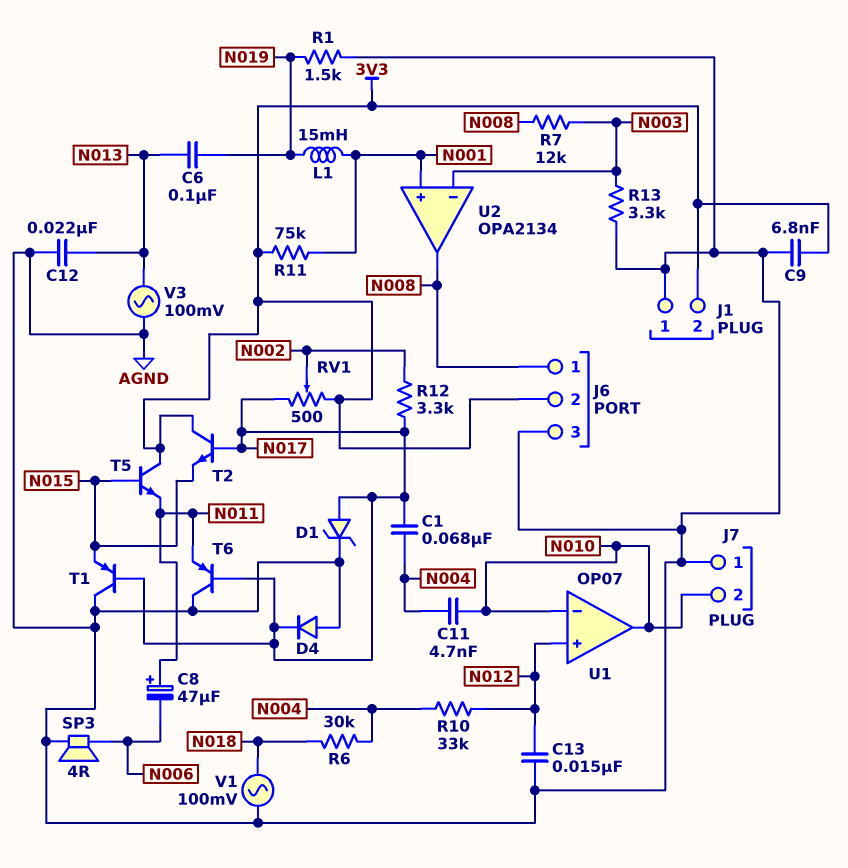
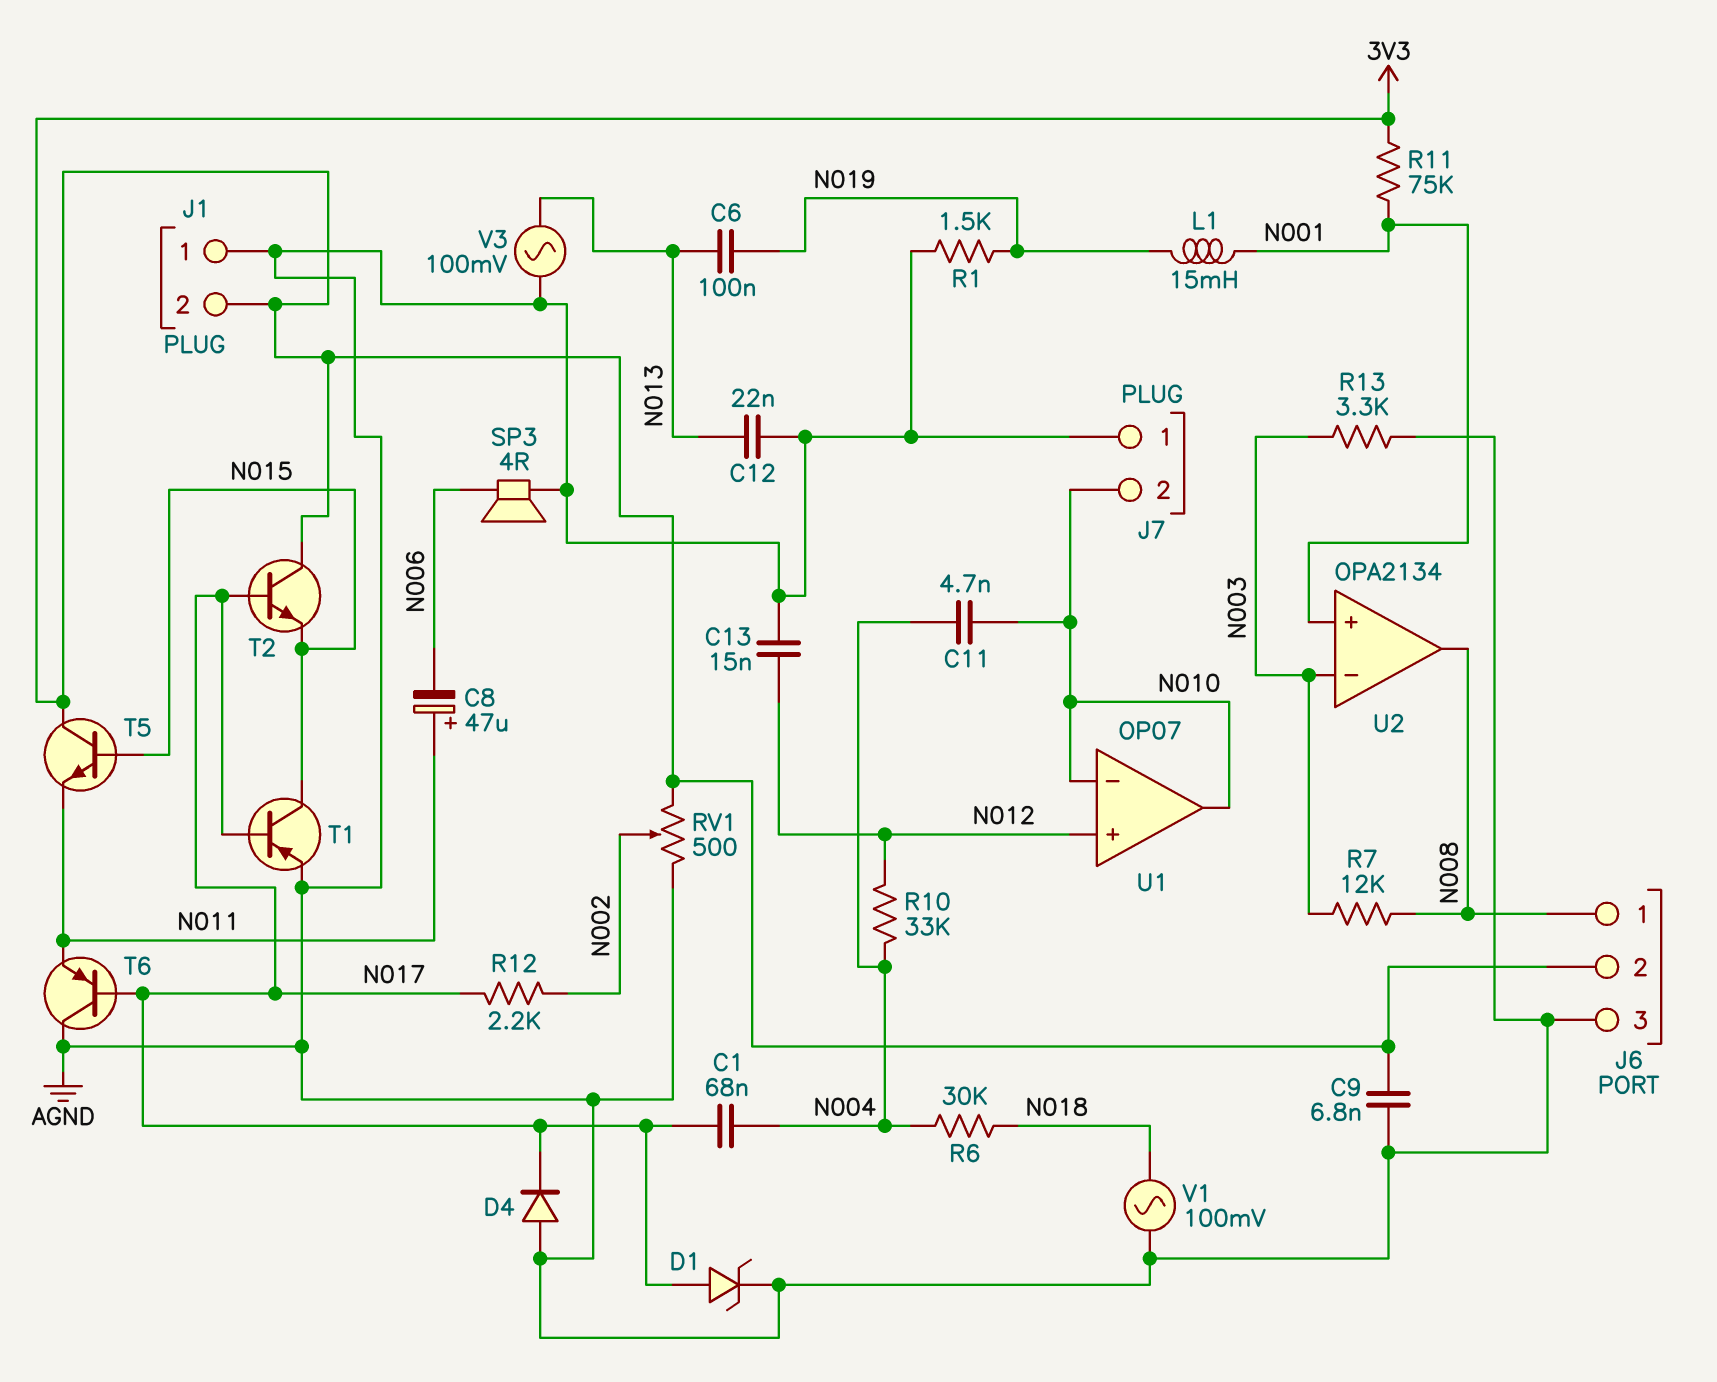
R12: 3.3k (N002, N017) -> 2.2k (N002, N017)
RV1: 500 (3V3, N017, wiper N002) -> 500 (3V3, AGND, wiper N002)
T1: PNP (B N017, C AGND, E N015) -> PNP (B N017, C N015, E AGND)

